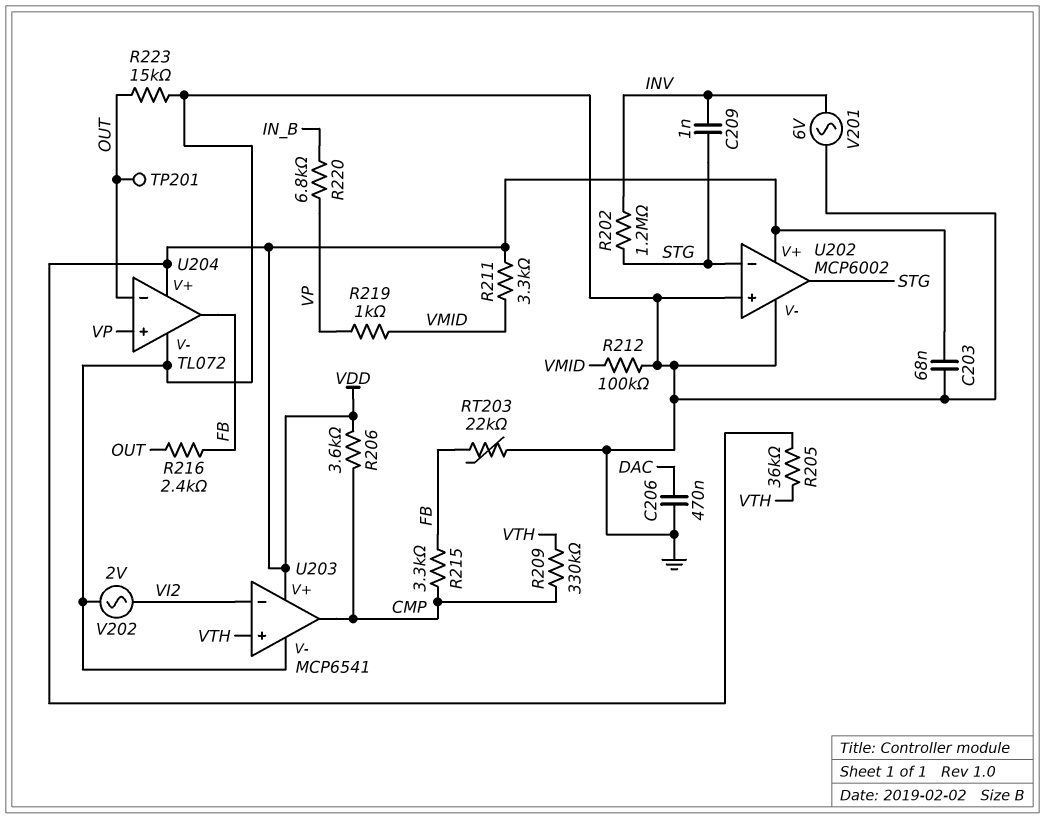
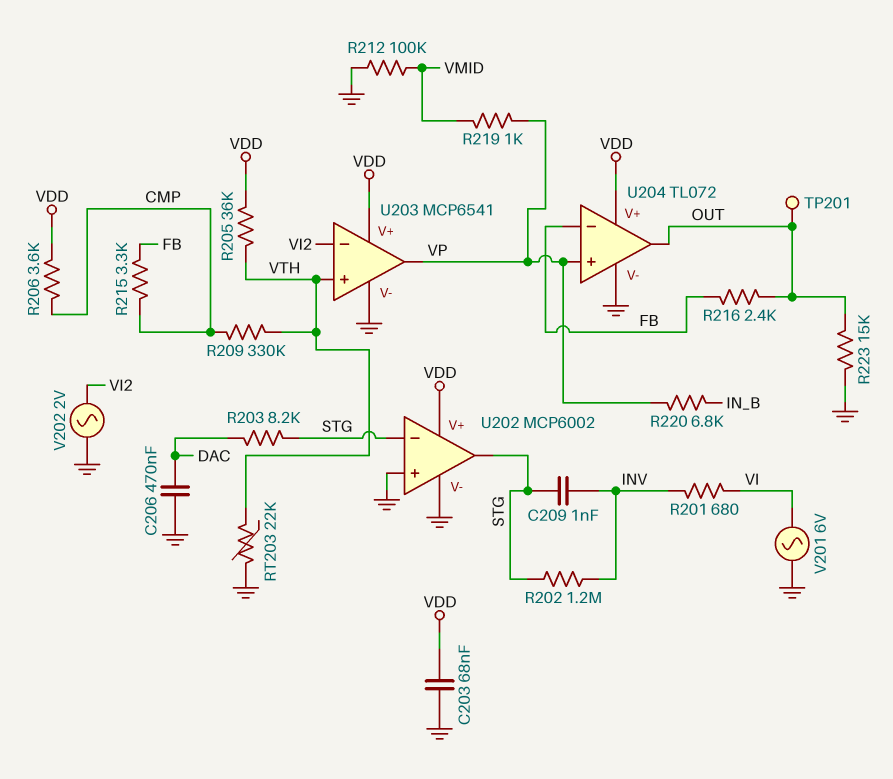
R201: none -> 680 (INV, VI)
R203: none -> 8.2k (DAC, STG)
R211: 3.3k (VDD, VMID) -> none
RT203: 22k (FB, GND) -> 22k (GND, VTH)
U203 pin out: CMP -> VP
U204 pin in-: OUT -> FB
U204 pin out: FB -> OUT
V201: AC 6V (GND, INV) -> AC 6V (GND, VI)

